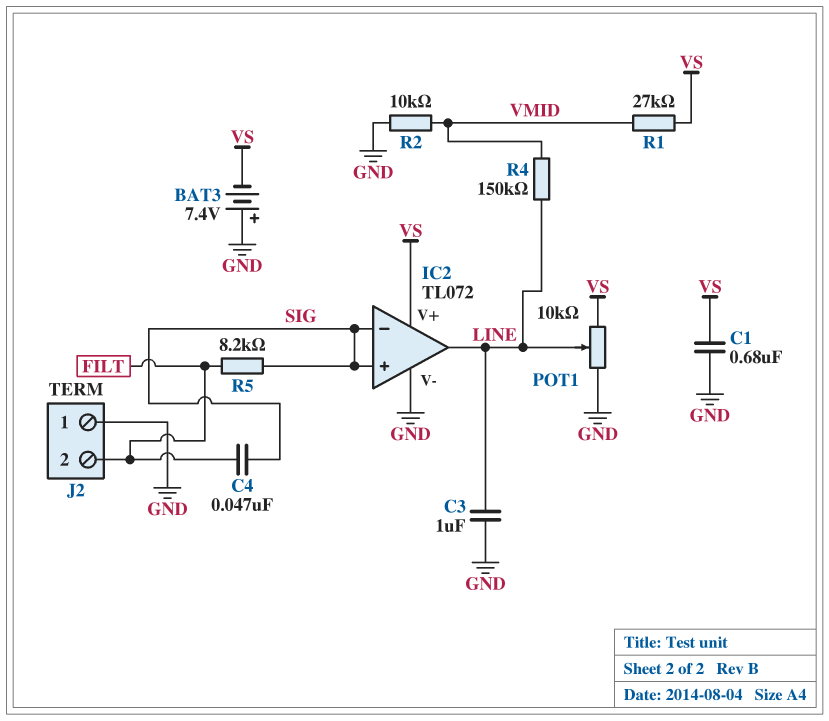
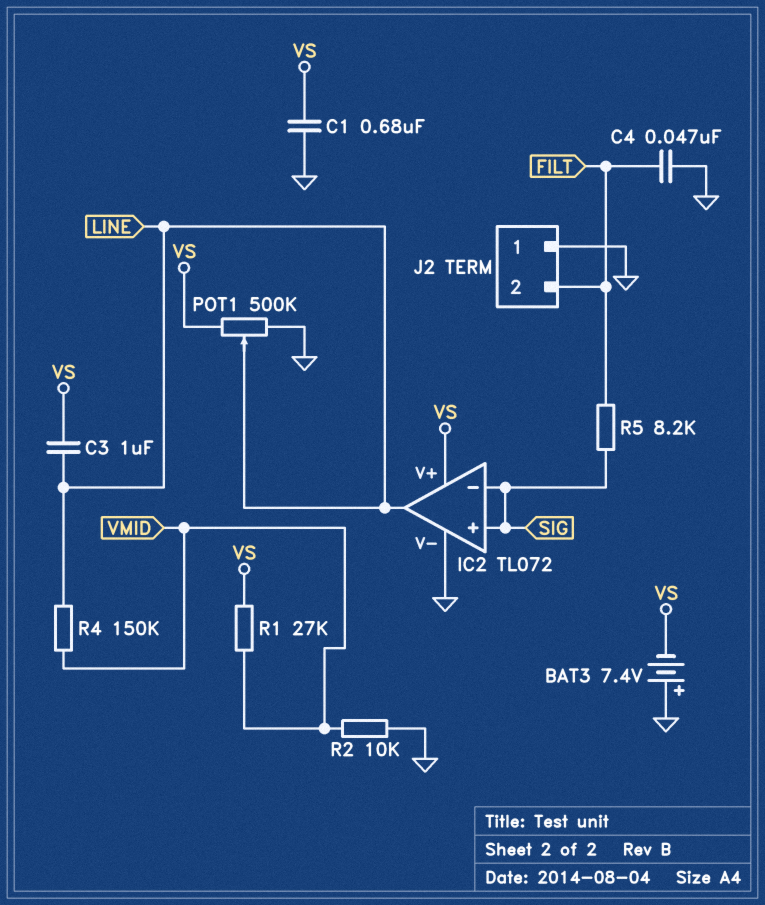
C3: 1uF (GND, LINE) -> 1uF (LINE, VS)
C4: 47nF (FILT, SIG) -> 47nF (FILT, GND)
POT1: 10k (GND, VS, wiper LINE) -> 500k (GND, VS, wiper LINE)

